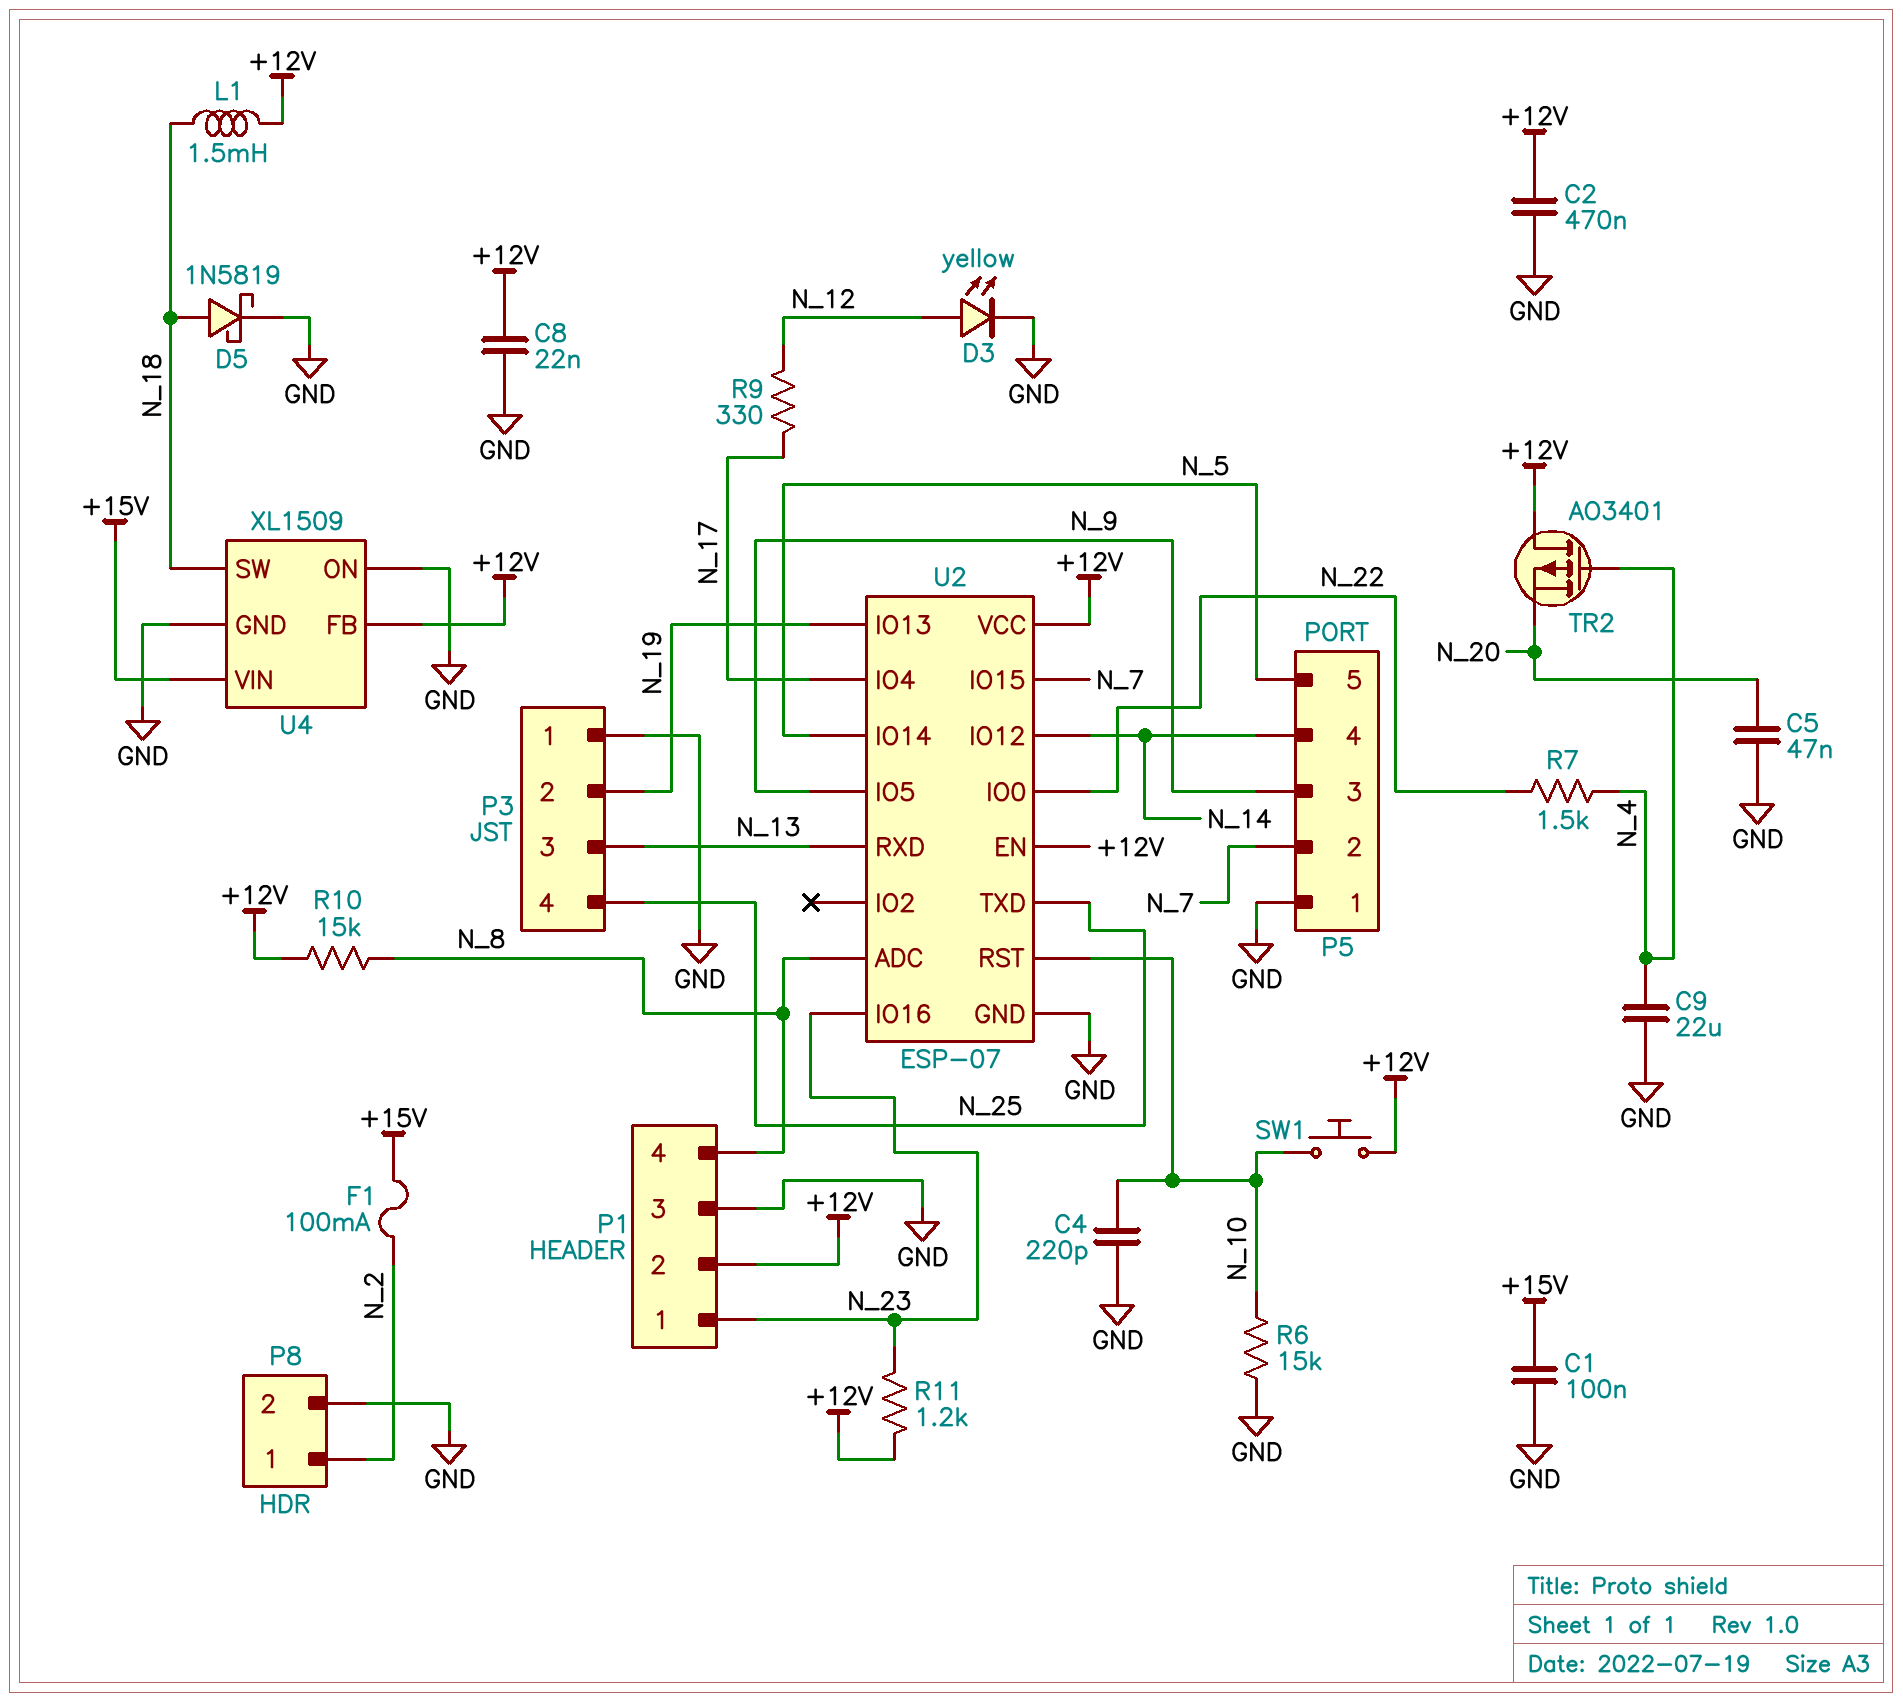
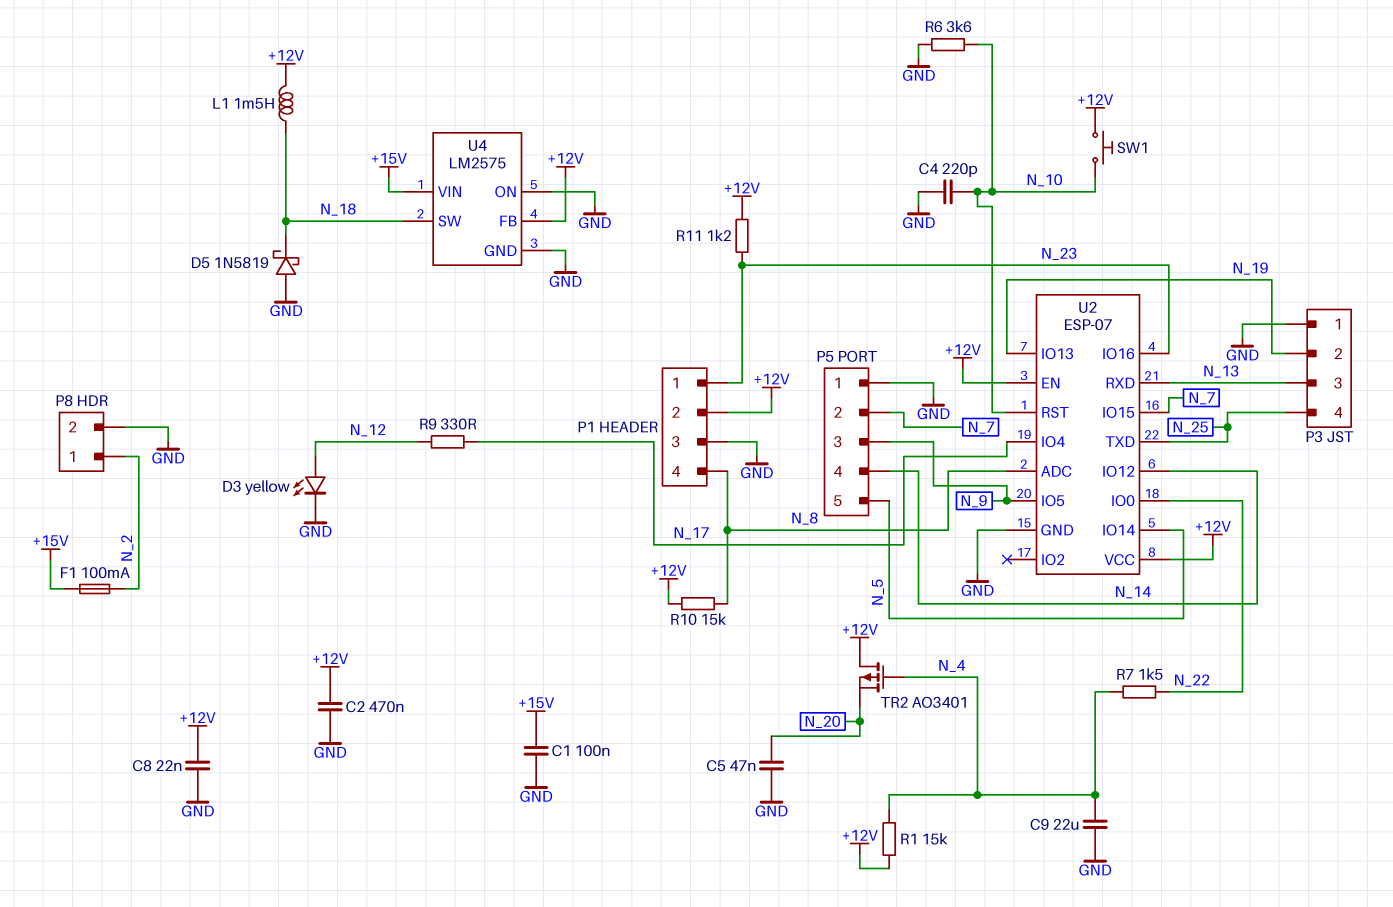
D5: schottky 1N5819 (A N_18, K GND) -> schottky 1N5819 (A GND, K N_18)
R1: none -> 15k (+12V, N_4)
R6: 15k (GND, N_10) -> 3.6k (GND, N_10)
U4: XL1509 -> LM2575

